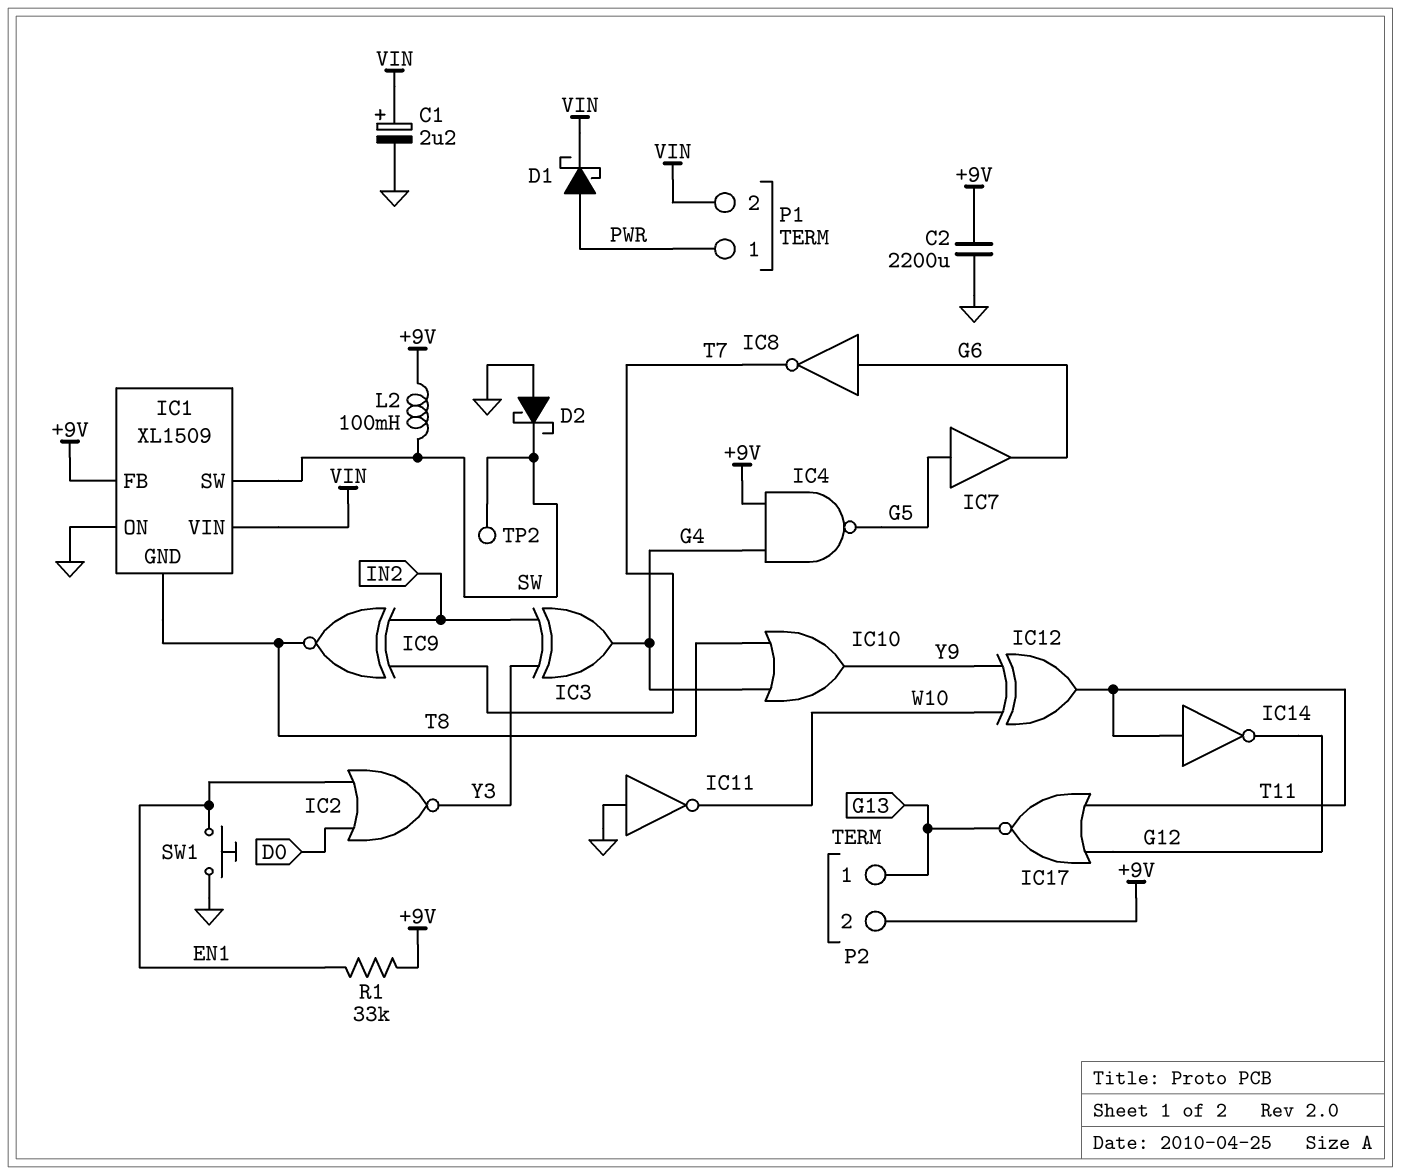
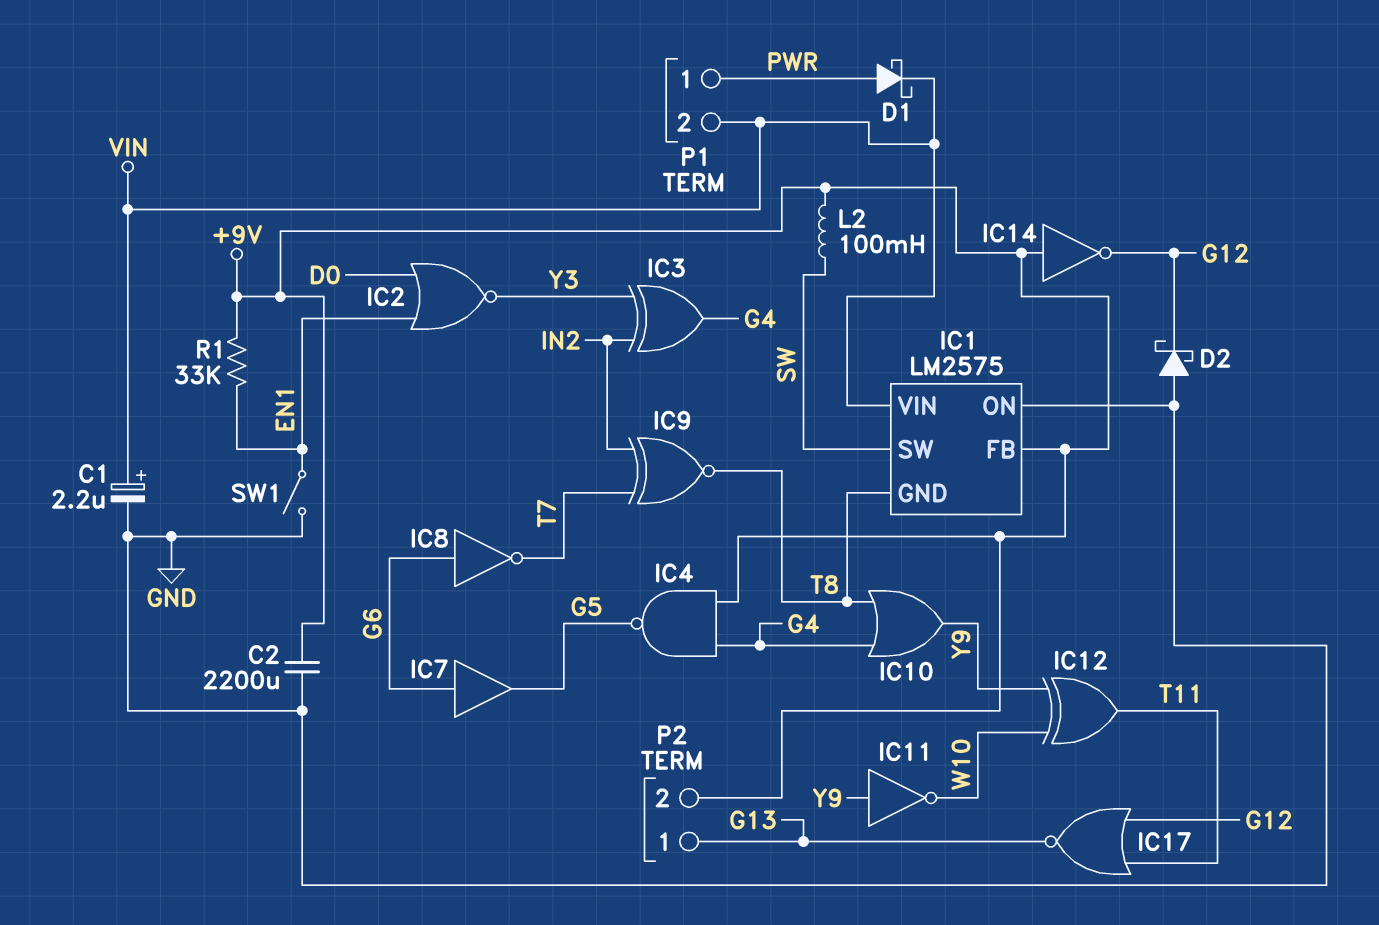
D2: schottky (A GND, K SW) -> schottky (A GND, K G12)
IC1: XL1509 -> LM2575
IC7: buffer (in G5, out G6) -> buffer (in G6, out G5)
IC11: NOT (in GND, out W10) -> NOT (in Y9, out W10)
IC14: NOT (in T11, out G12) -> NOT (in +9V, out G12)
SW1: button (EN1, GND) -> switch (EN1, GND)
TP2: test point (SW) -> none

